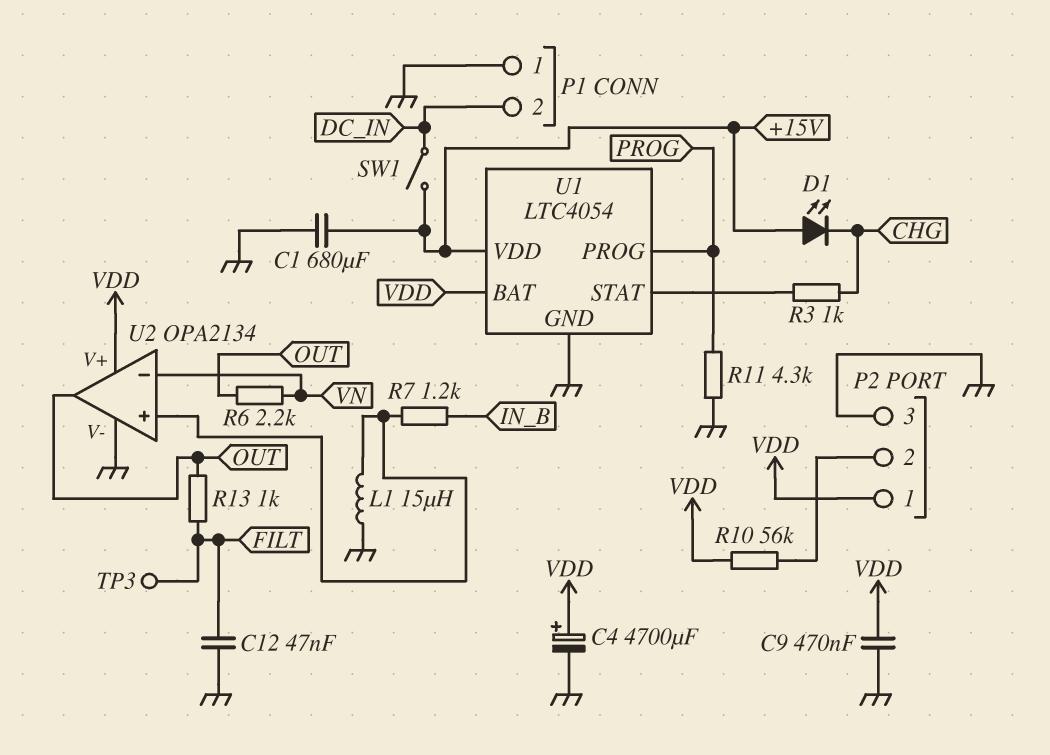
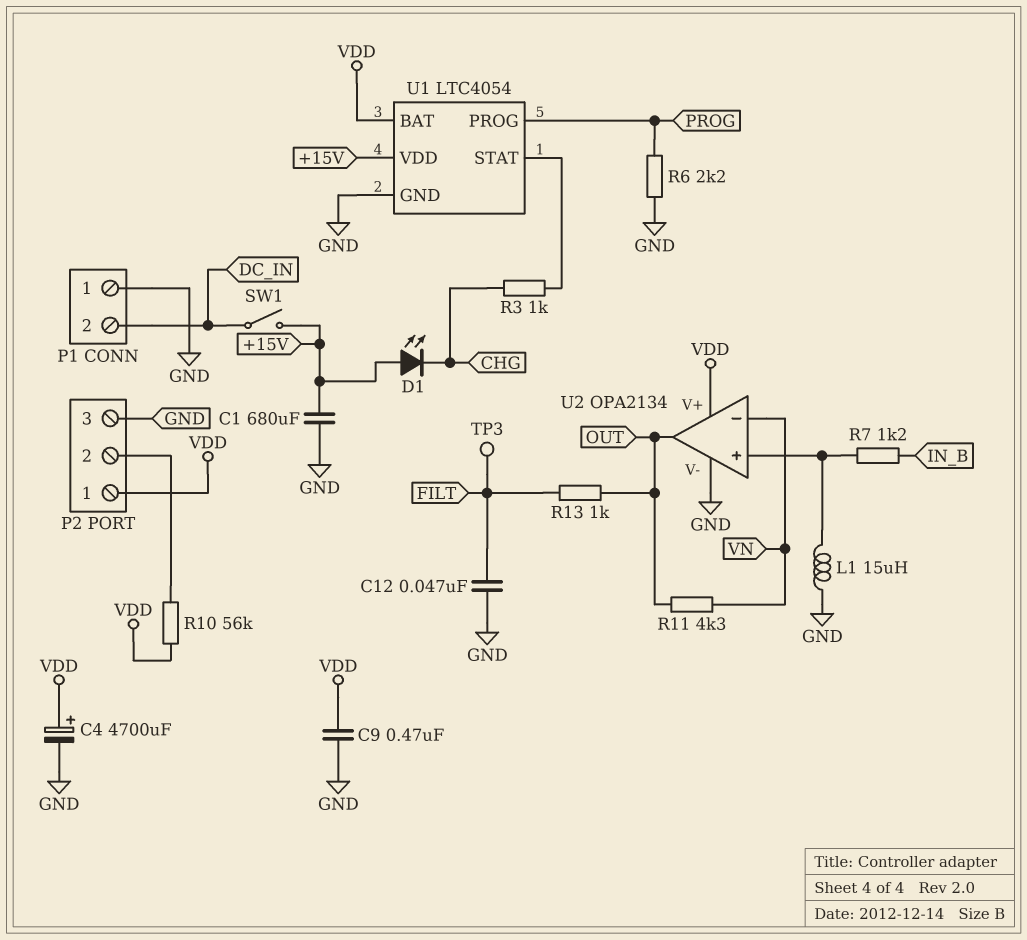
R6: 2.2k (OUT, VN) -> 2.2k (GND, PROG)
R11: 4.3k (GND, PROG) -> 4.3k (OUT, VN)

